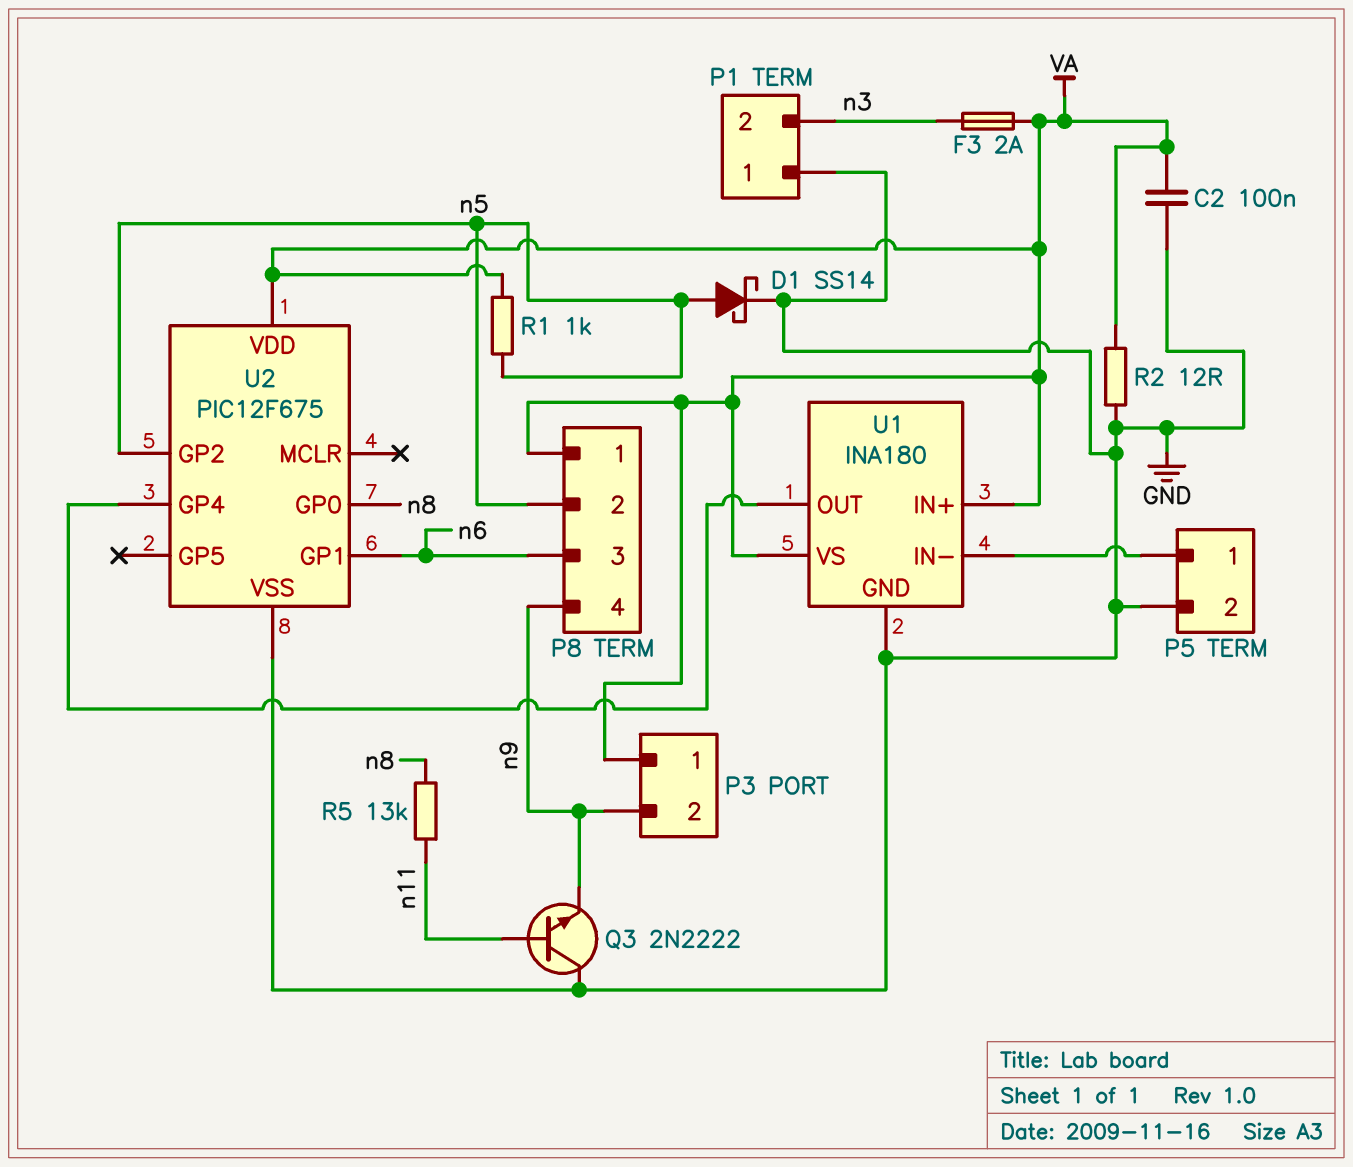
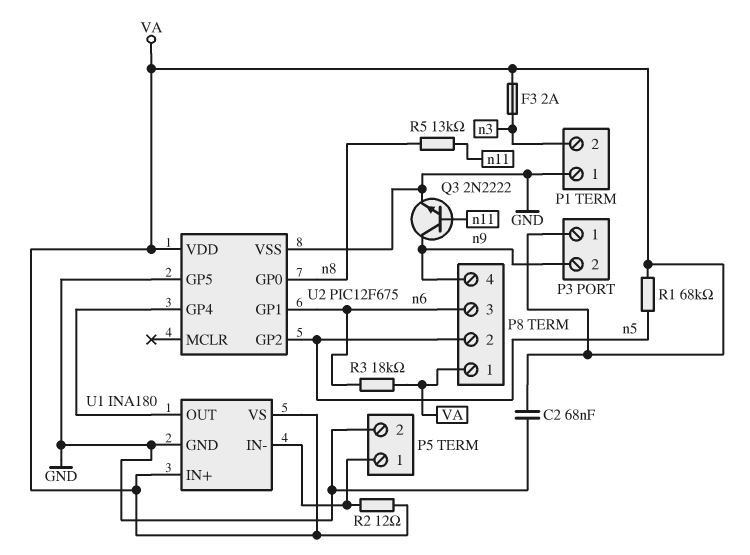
C2: 100nF (GND, VA) -> 68nF (GND, VA)
D1: schottky SS14 (A n5, K GND) -> none
Q3: NPN 2N2222 (B n11, C GND, E n9) -> NPN 2N2222 (B n11, C n9, E GND)
R1: 1k (VA, n5) -> 68k (VA, n5)
R2: 12 (GND, VA) -> 12 (P5/1, VA)
R3: none -> 18k (VA, n6)
U2 pin GP5: none -> GND

